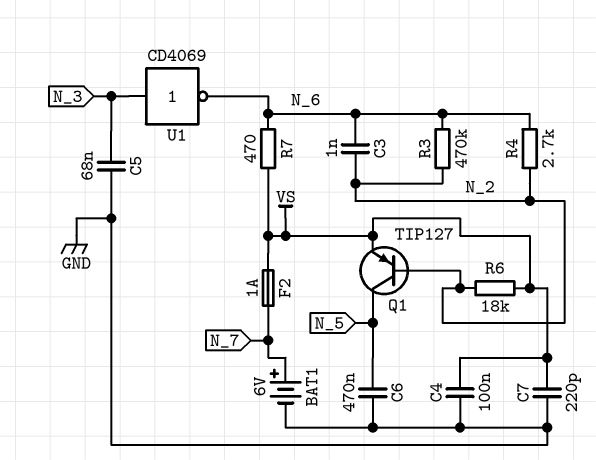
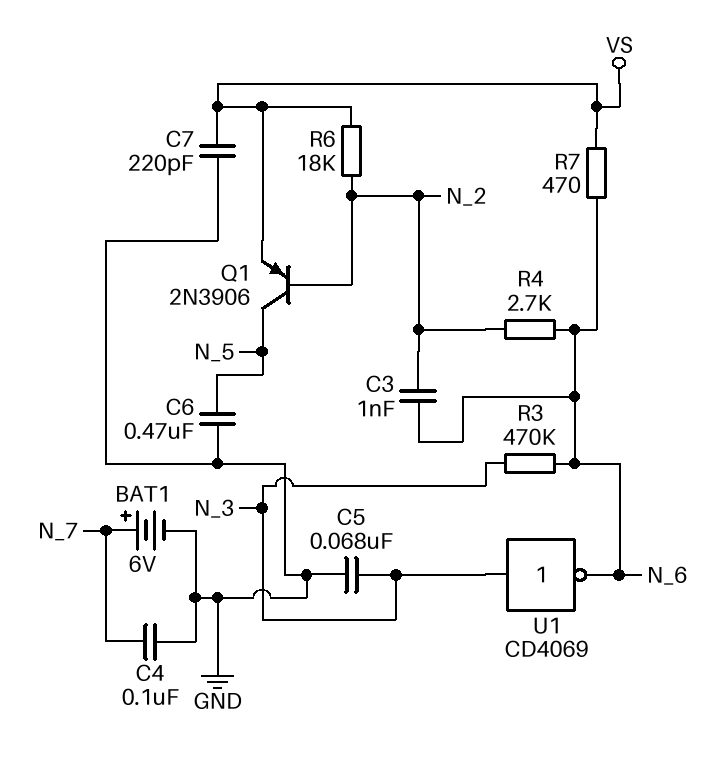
C4: 100nF (GND, VS) -> 100nF (GND, N_7)
F2: 1A (N_7, VS) -> none
Q1: PNP TIP127 (B N_2, C N_5, E VS) -> PNP 2N3906 (B N_2, C N_5, E VS)
R3: 470k (N_2, N_6) -> 470k (N_3, N_6)

